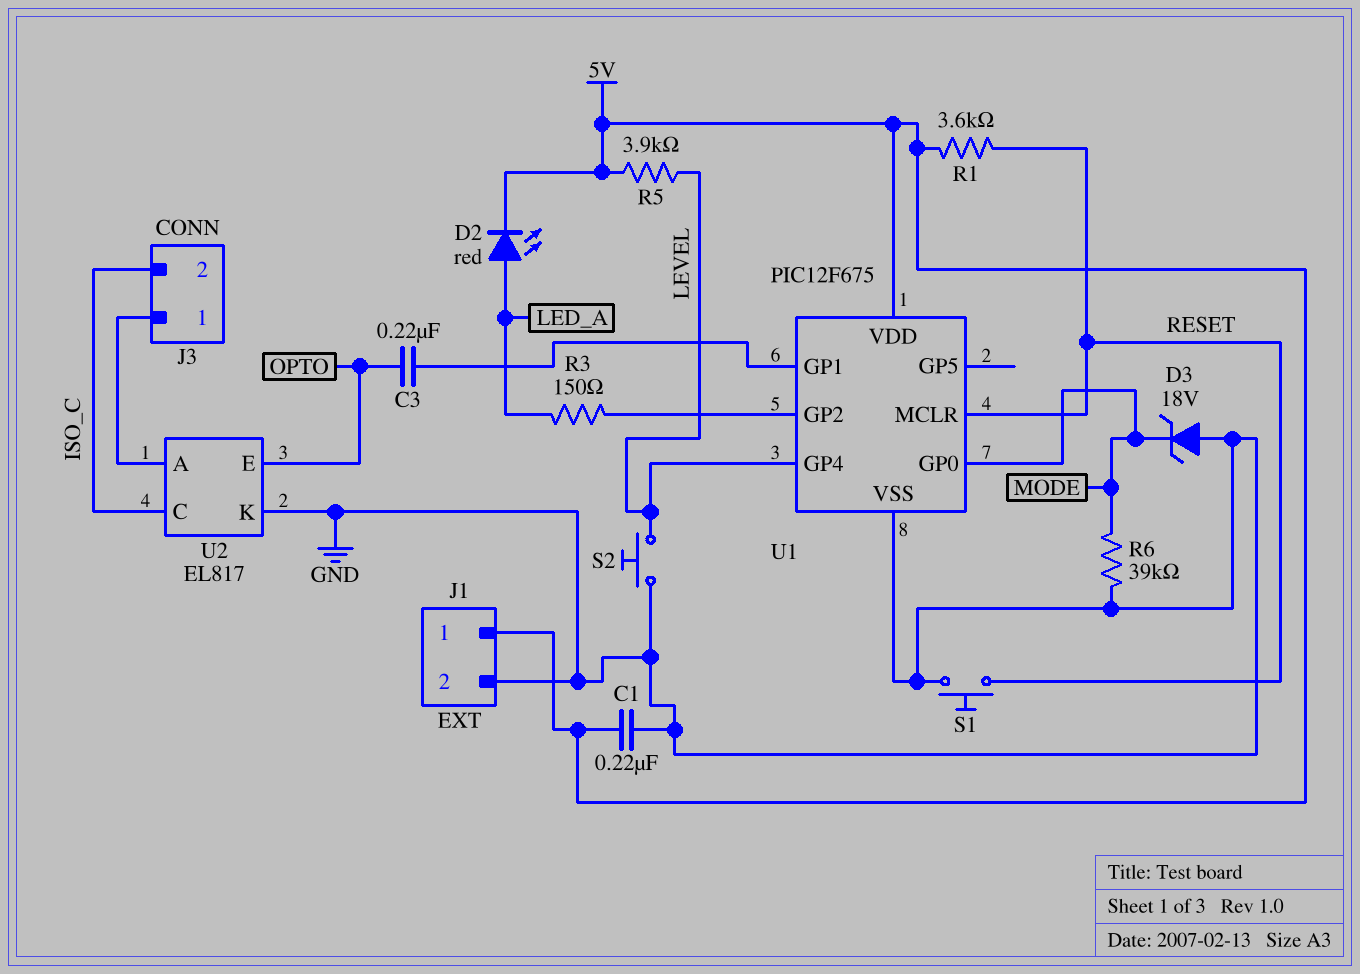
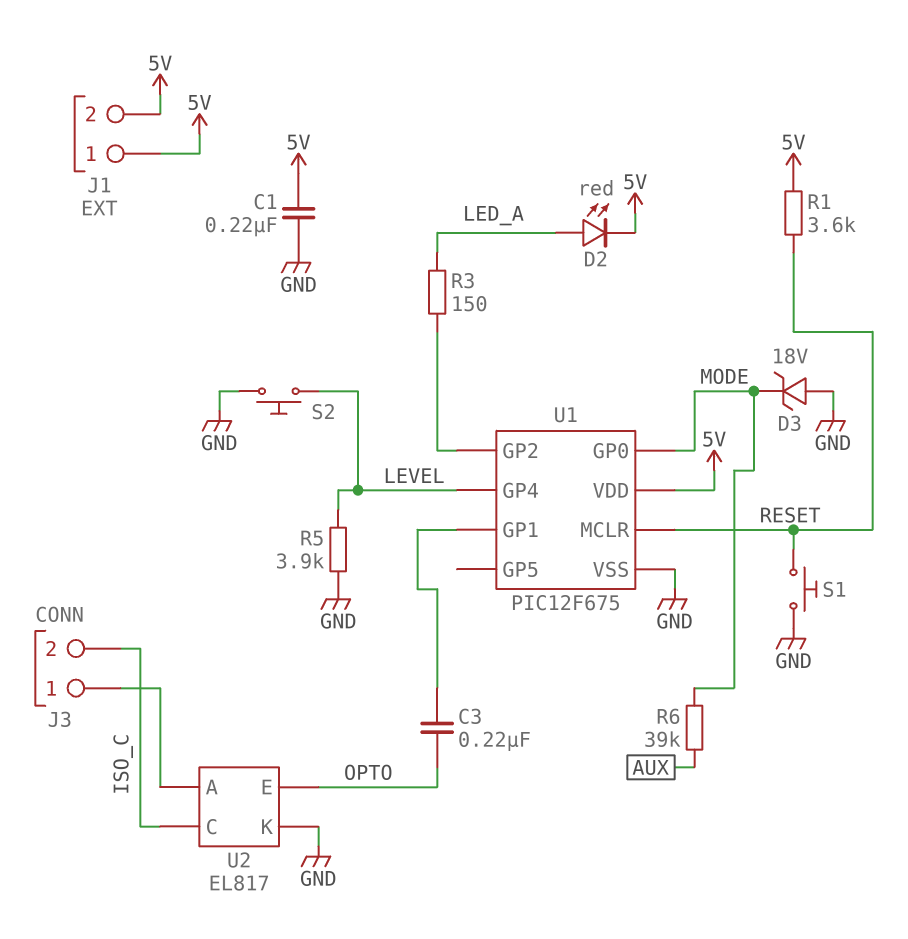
J1 pin 2: GND -> 5V
R5: 3.9k (5V, LEVEL) -> 3.9k (GND, LEVEL)
R6: 39k (GND, MODE) -> 39k (AUX, MODE)

